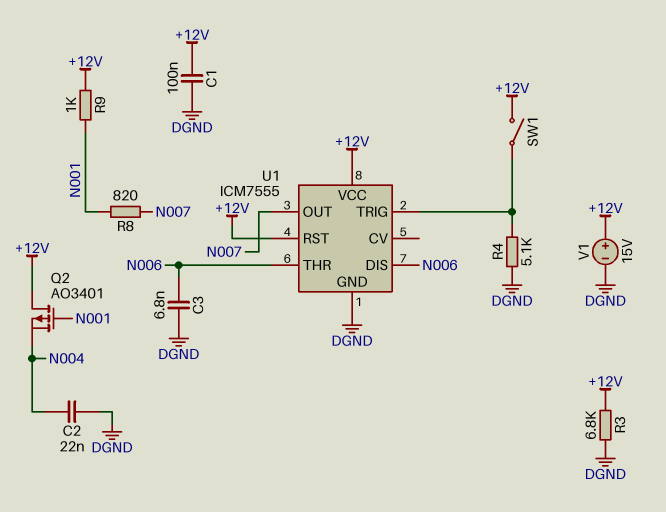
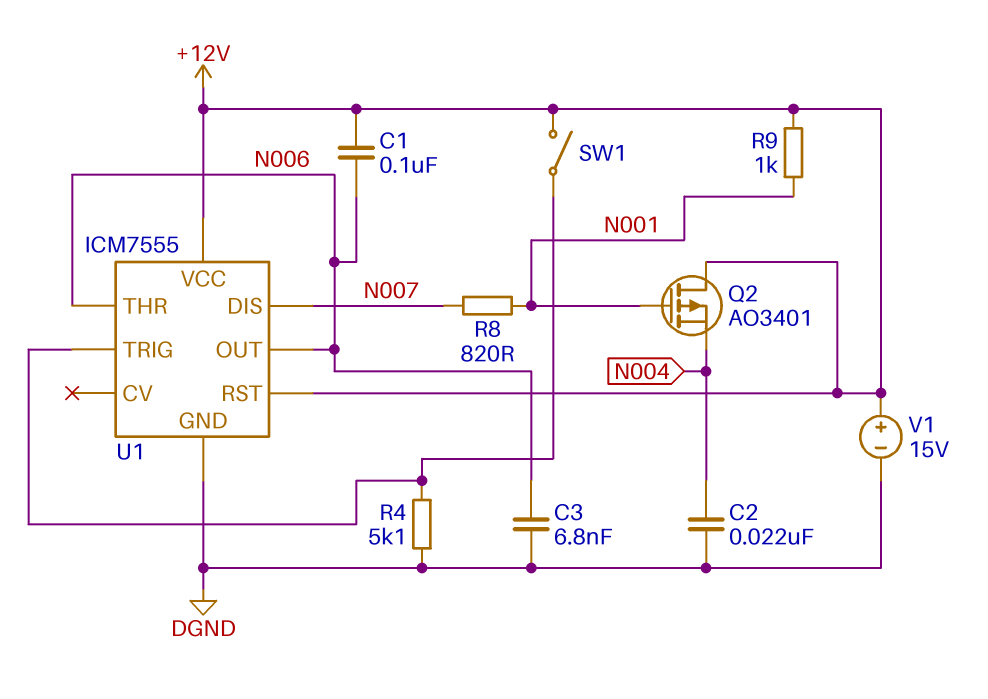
C1: 100nF (+12V, DGND) -> 100nF (+12V, N006)
R3: 6.8k (+12V, DGND) -> none
U1 pin DIS: N006 -> N007
U1 pin OUT: N007 -> N006

